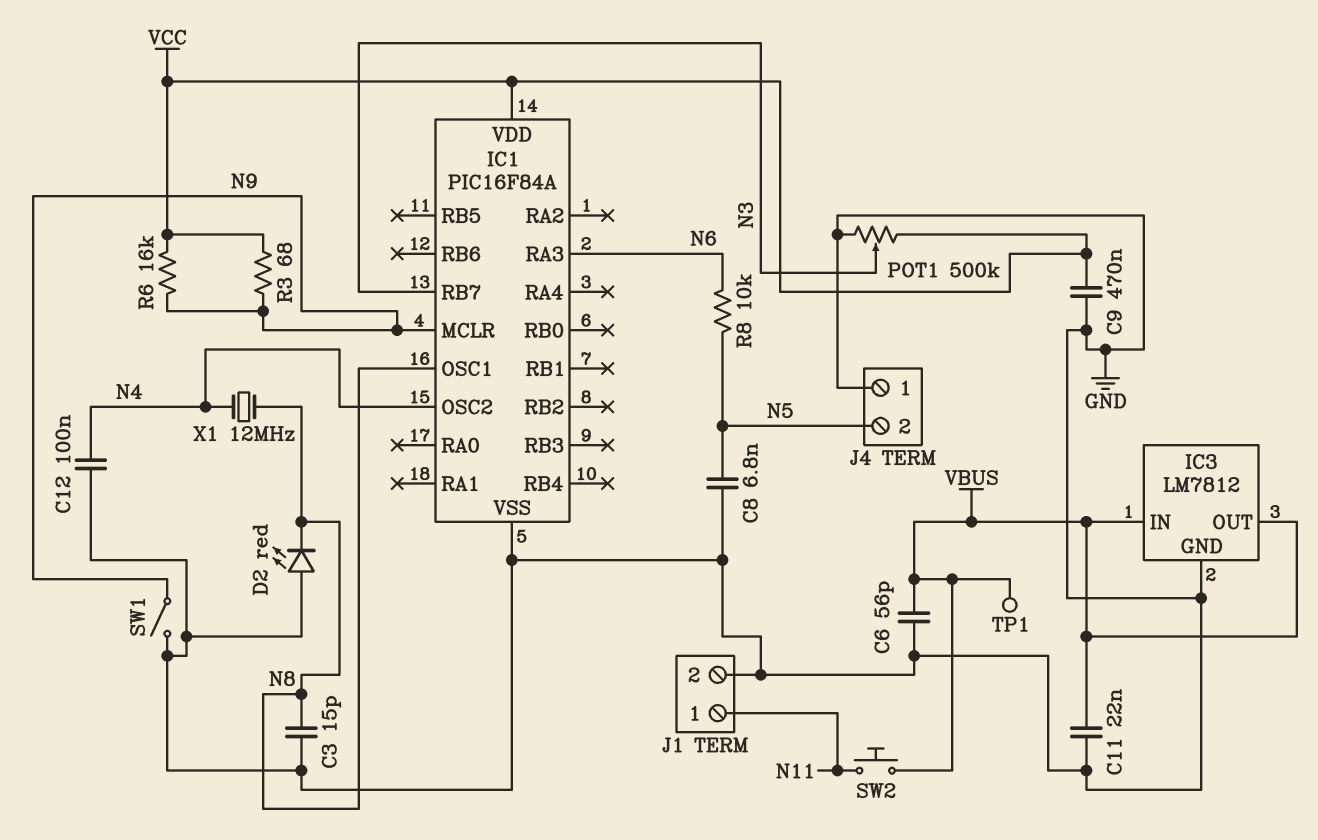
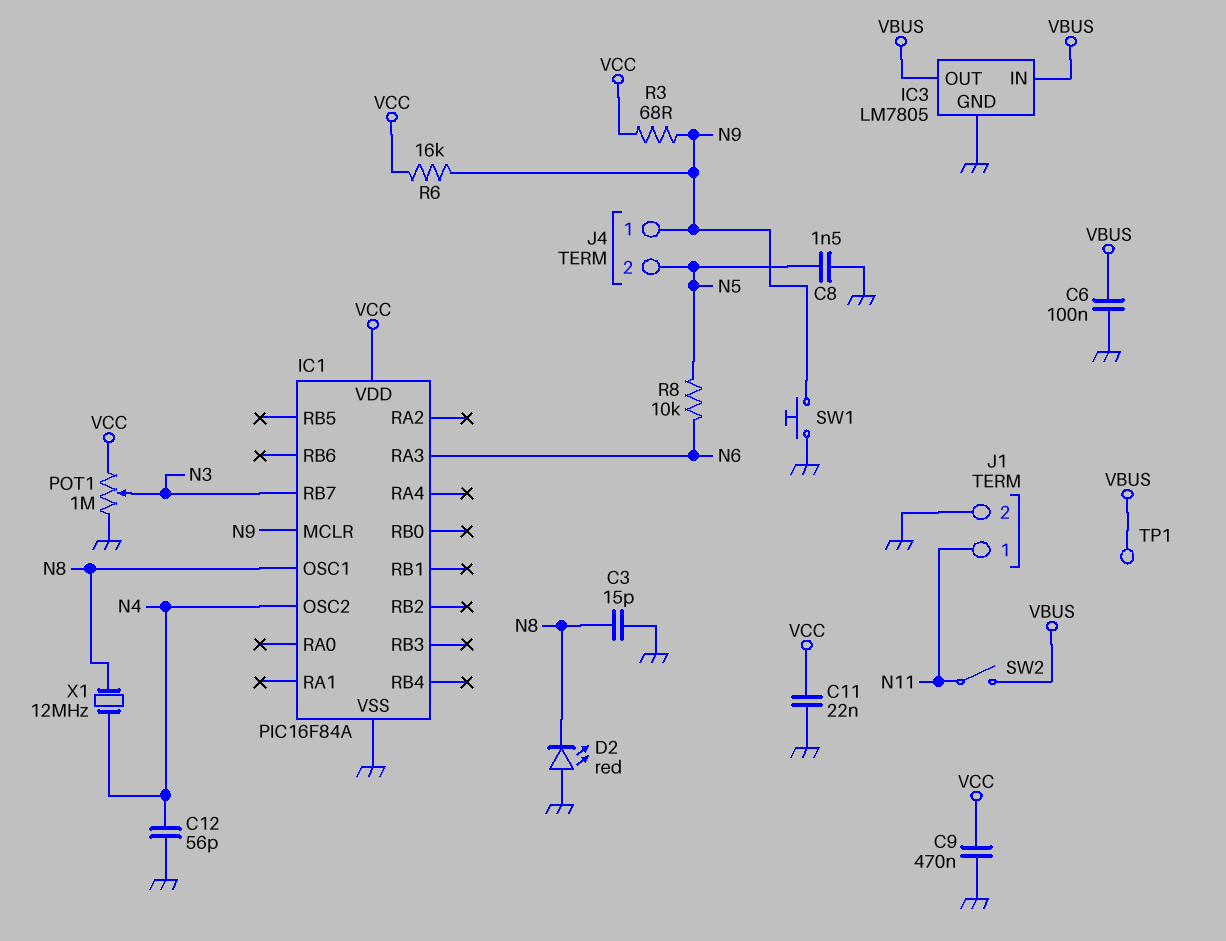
C6: 56pF (GND, VBUS) -> 100nF (GND, VBUS)
C8: 6.8nF (GND, N5) -> 1.5nF (GND, N5)
C11: 22nF (GND, VBUS) -> 22nF (GND, VCC)
C12: 100nF (GND, N4) -> 56pF (GND, N4)
IC3: LM7812 -> LM7805
J4 pin 1: GND -> N9
POT1: 500k (GND, VCC, wiper N3) -> 1M (GND, VCC, wiper N3)
SW1: switch (GND, N9) -> button (GND, N9)
SW2: button (N11, VBUS) -> switch (N11, VBUS)

